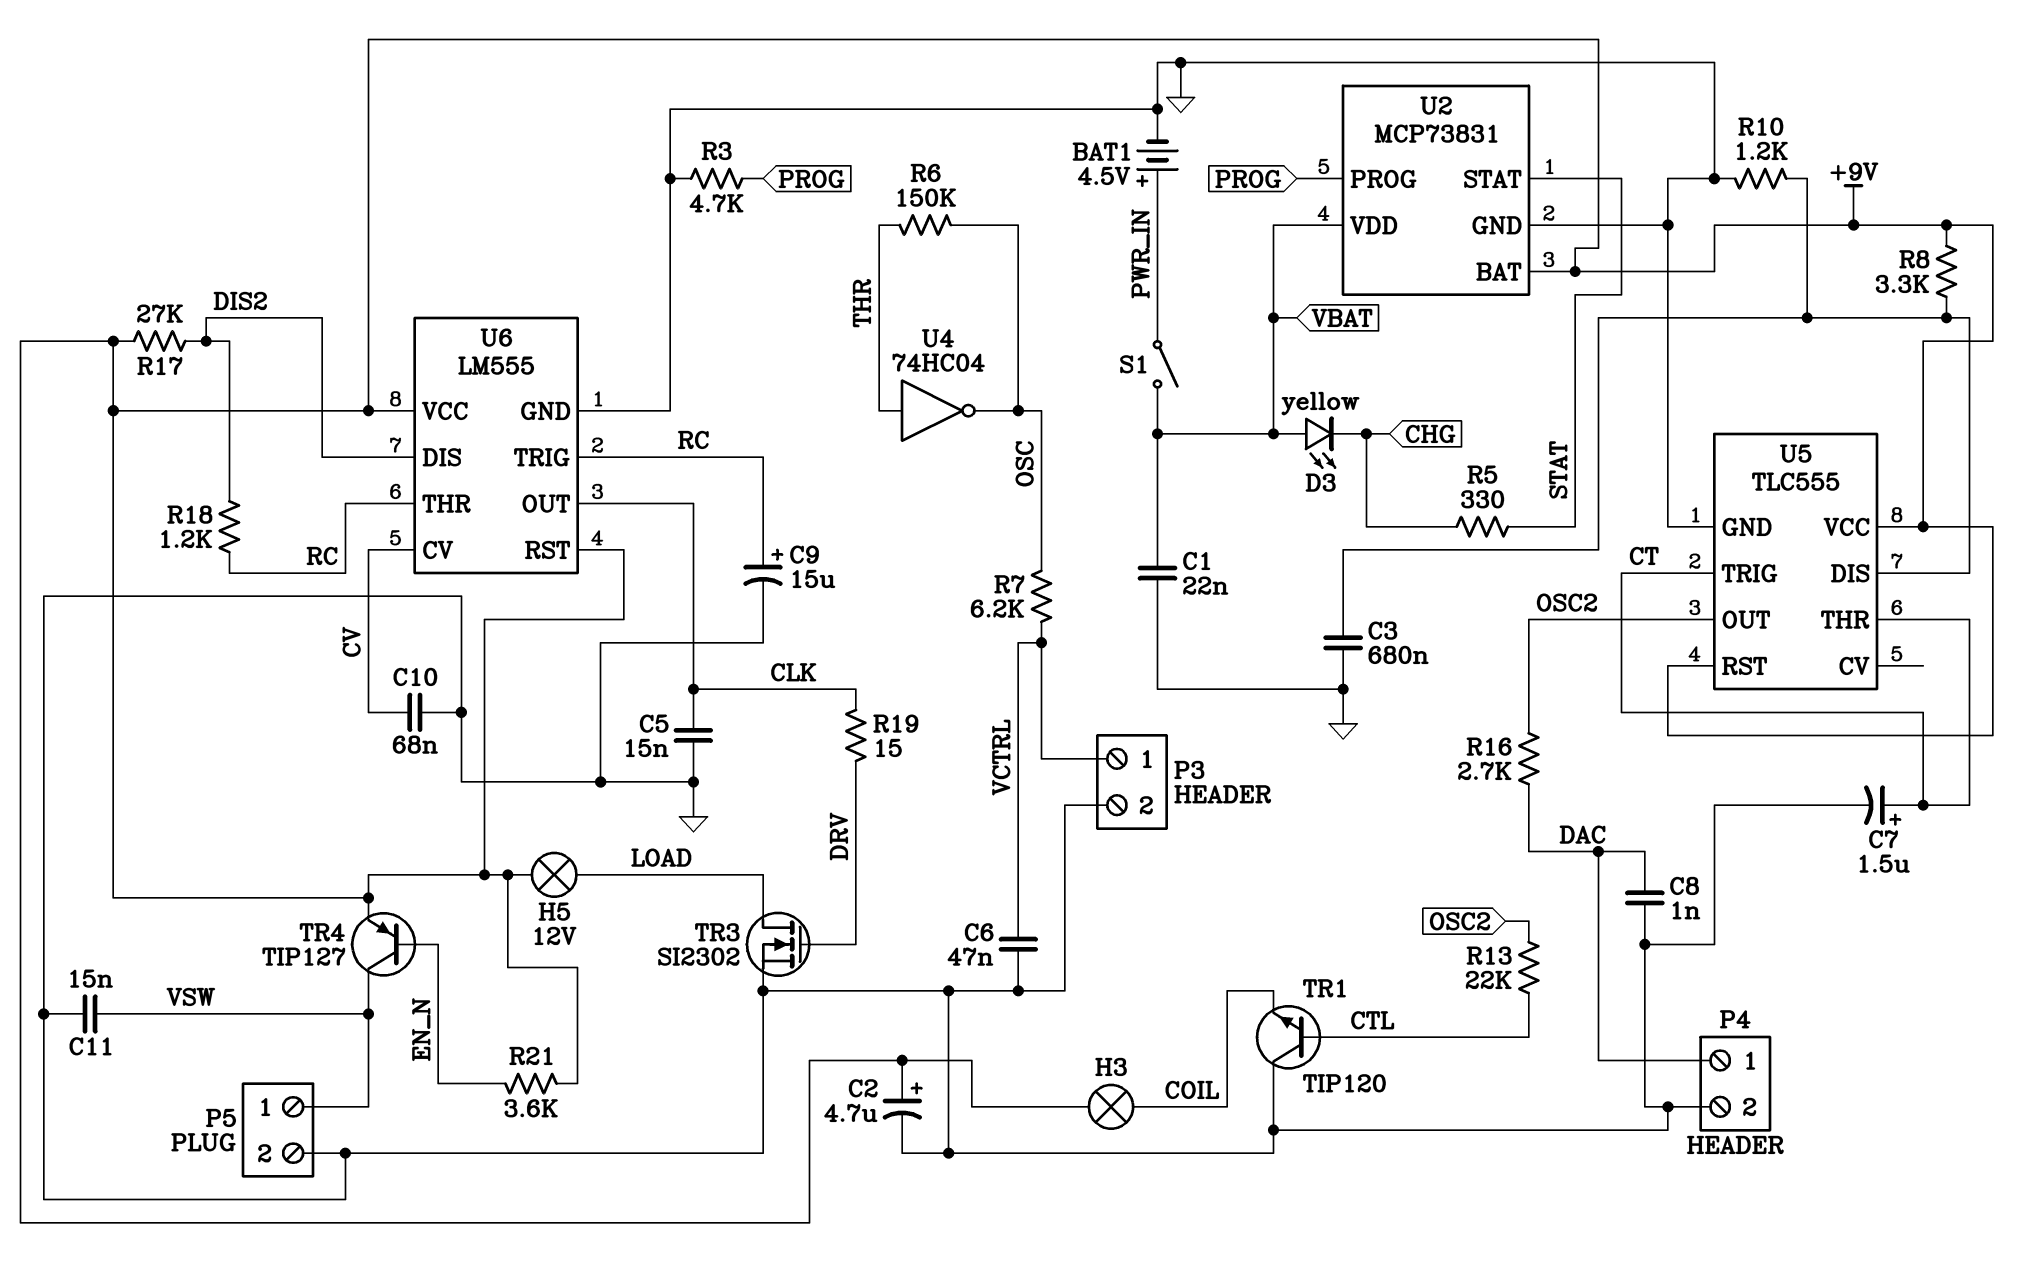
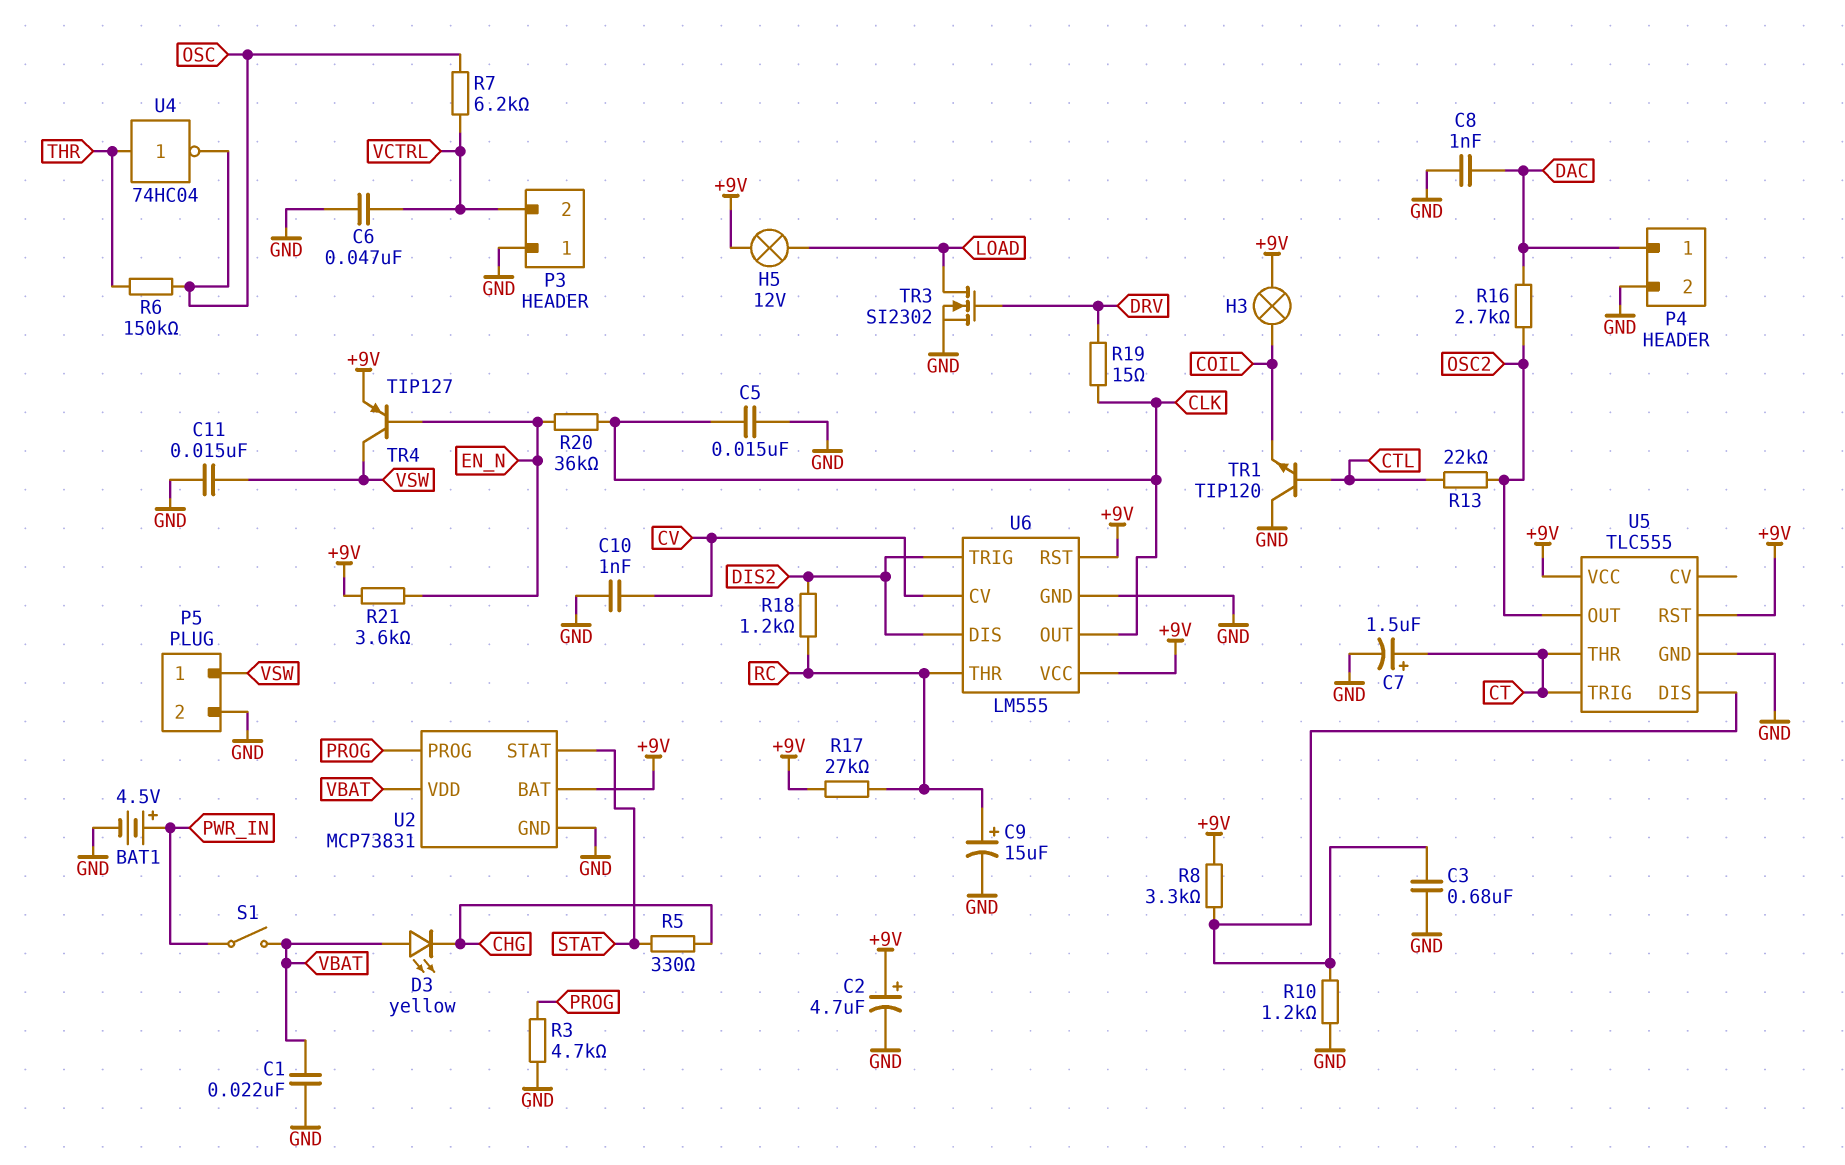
C10: 68nF (CV, GND) -> 1nF (CV, GND)
P3 pin 1: VCTRL -> GND
P3 pin 2: GND -> VCTRL
R17: 27k (+9V, DIS2) -> 27k (+9V, RC)
R20: none -> 36k (CLK, EN_N)
U6 pin TRIG: RC -> DIS2

